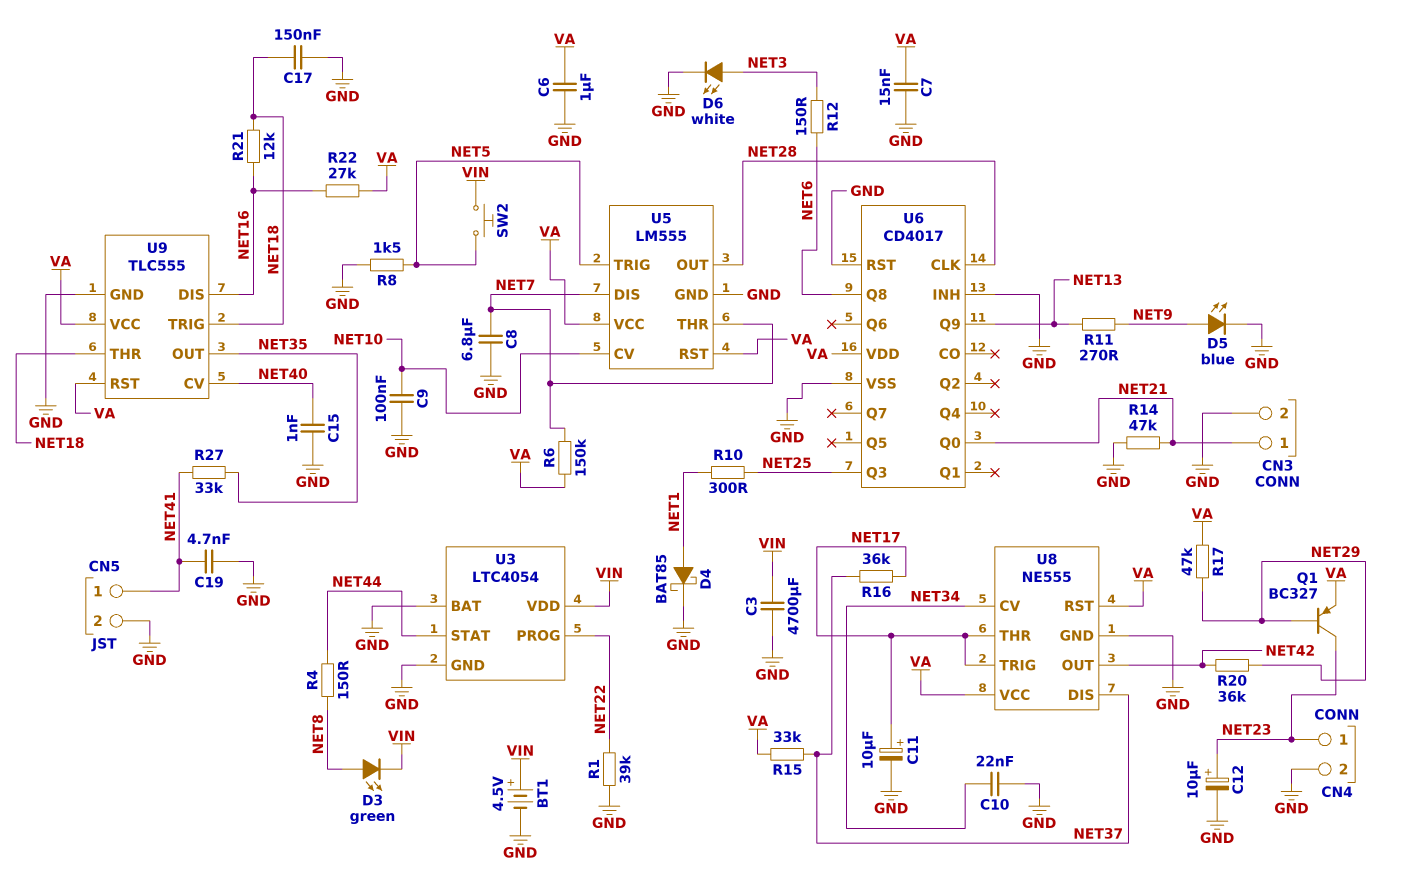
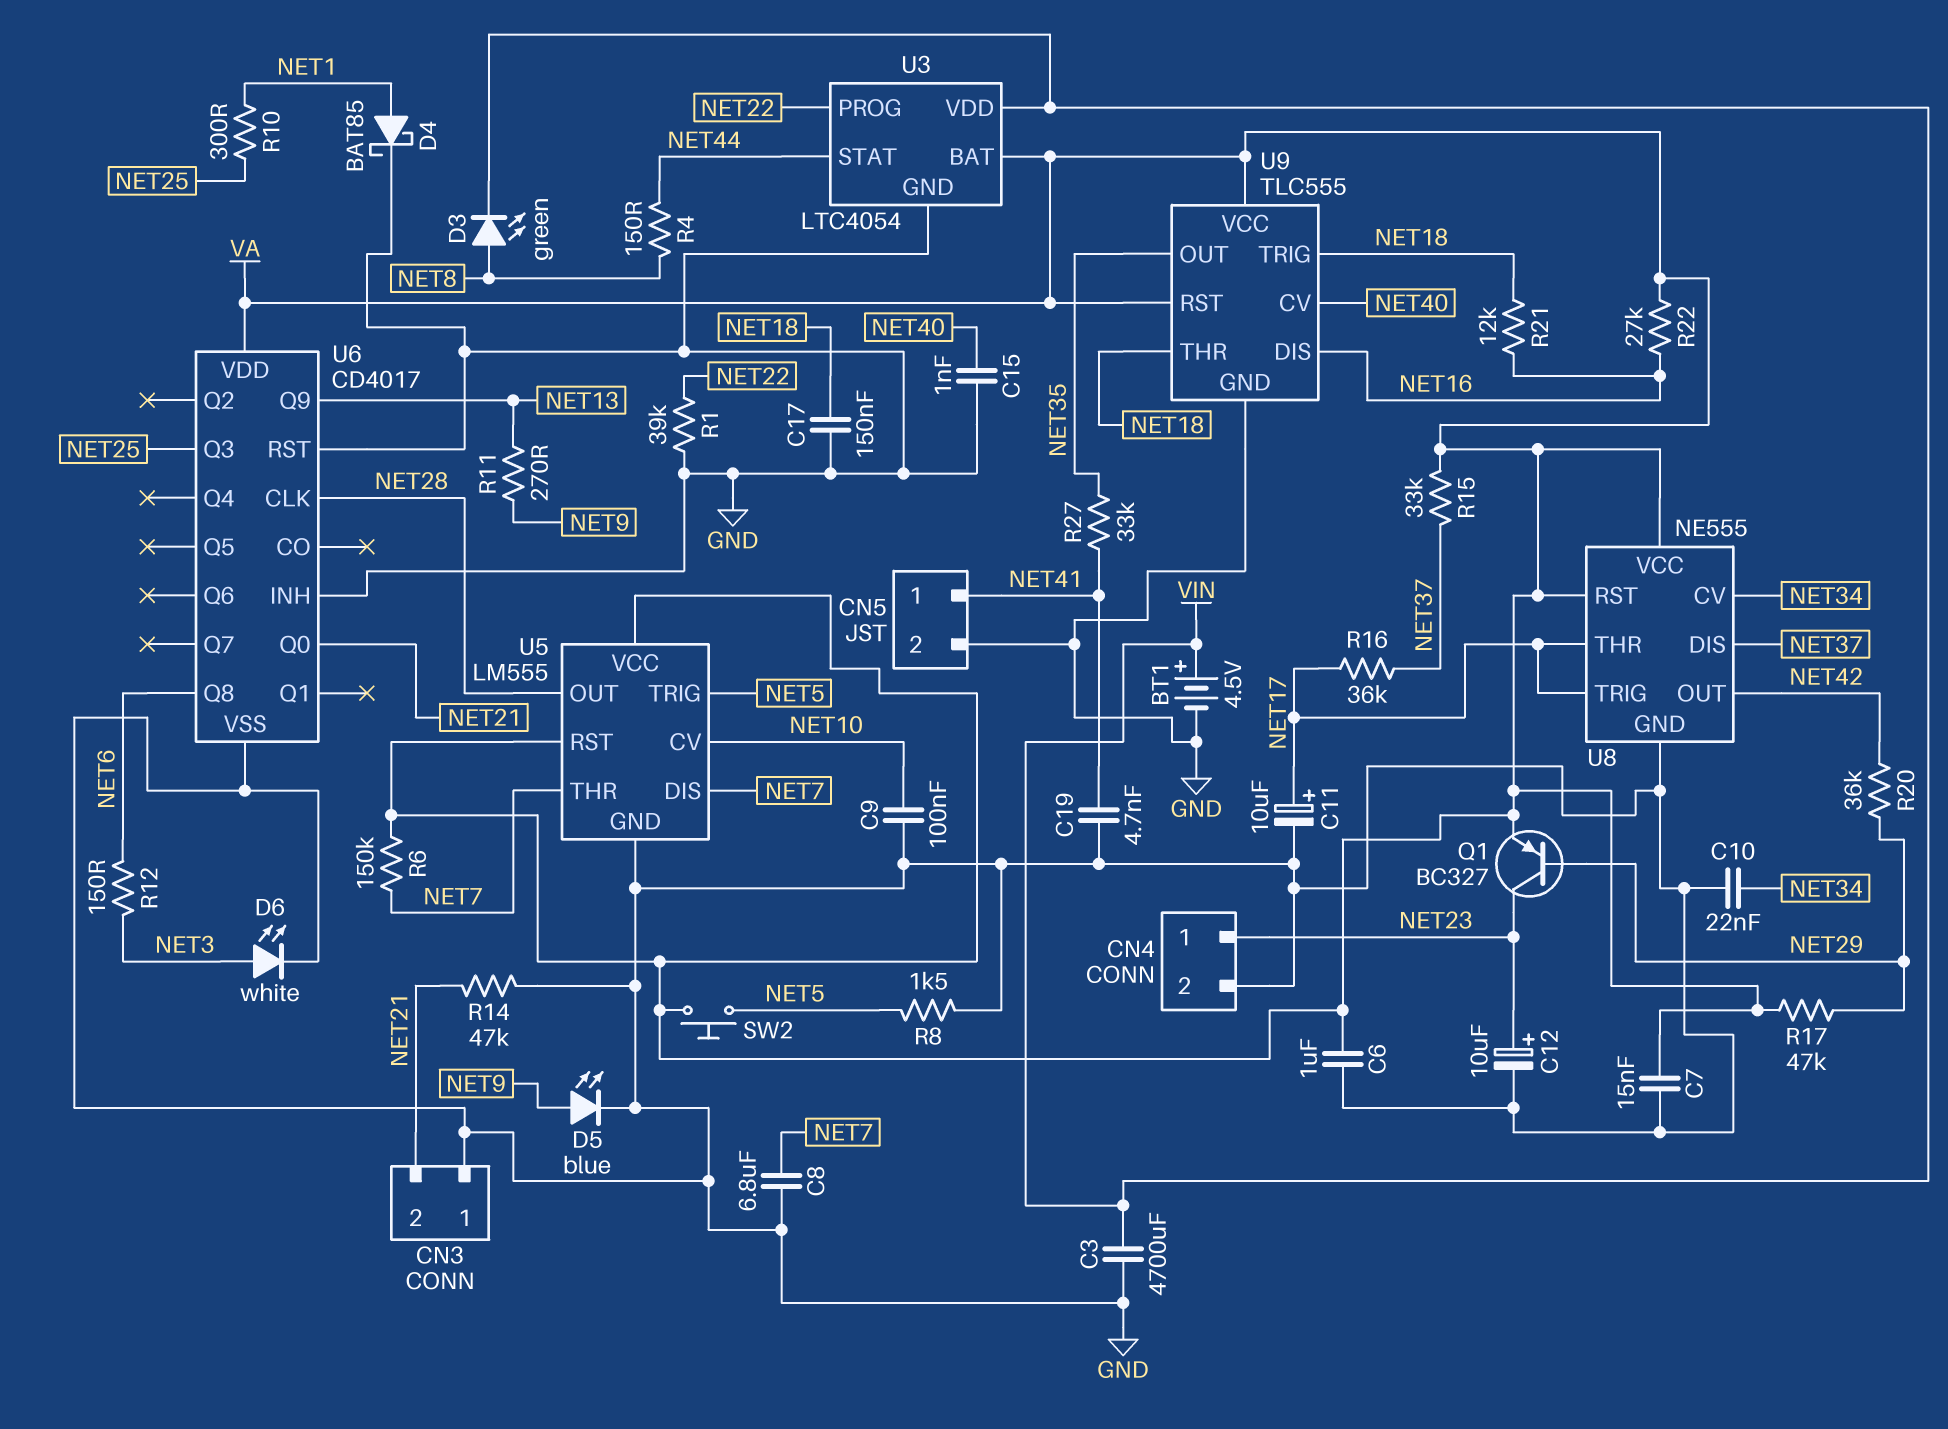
CN3 pin 1: NET21 -> GND
CN3 pin 2: GND -> NET21
SW2: button (NET5, VIN) -> button (NET5, VA)
U3 pin BAT: GND -> VA

